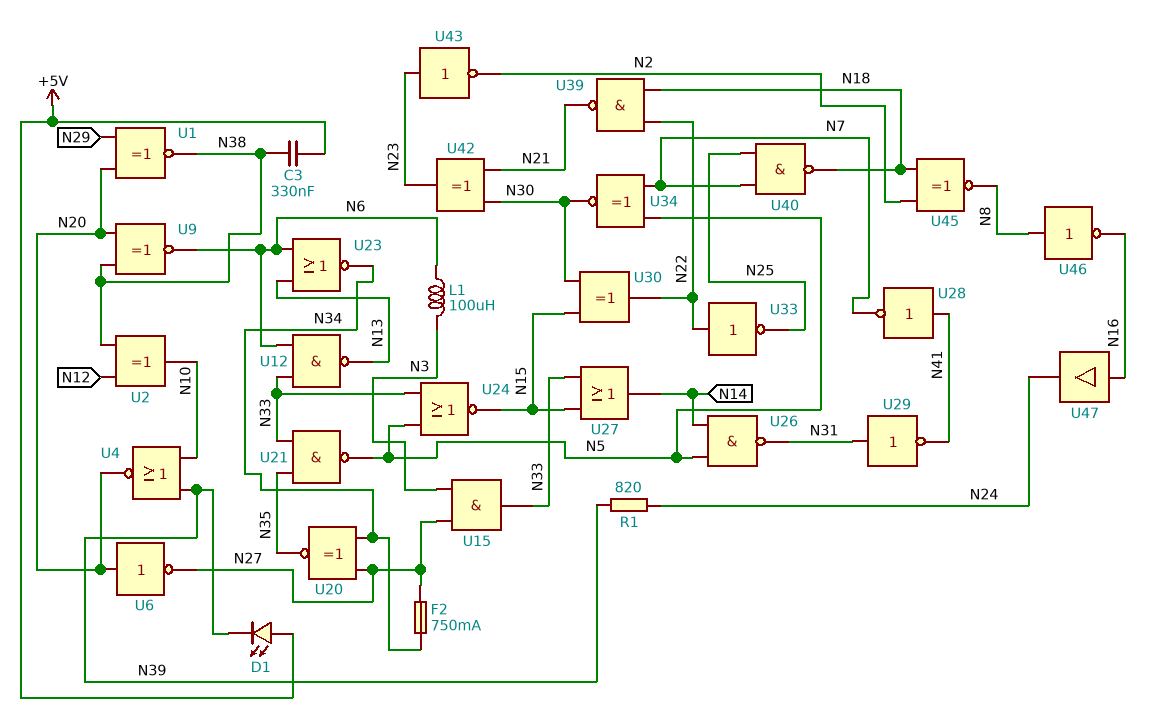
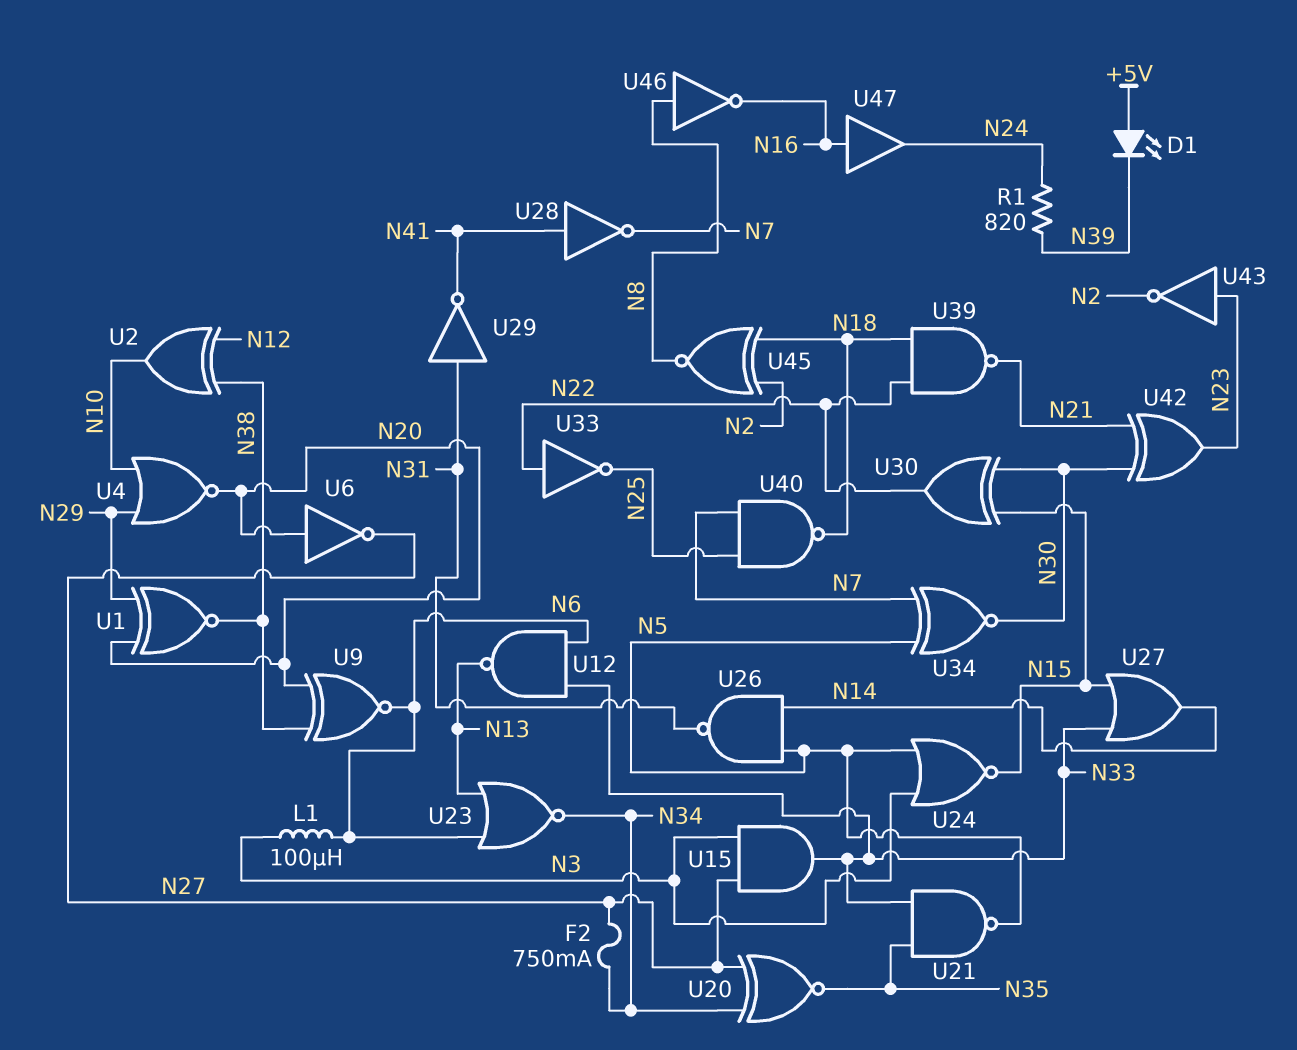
C3: 330nF (+5V, N38) -> none
U4: NOR (in N10, in N39, out N20) -> NOR (in N10, in N29, out N20)
U24: NOR (in N5, in N33, out N15) -> NOR (in N3, in N5, out N15)

